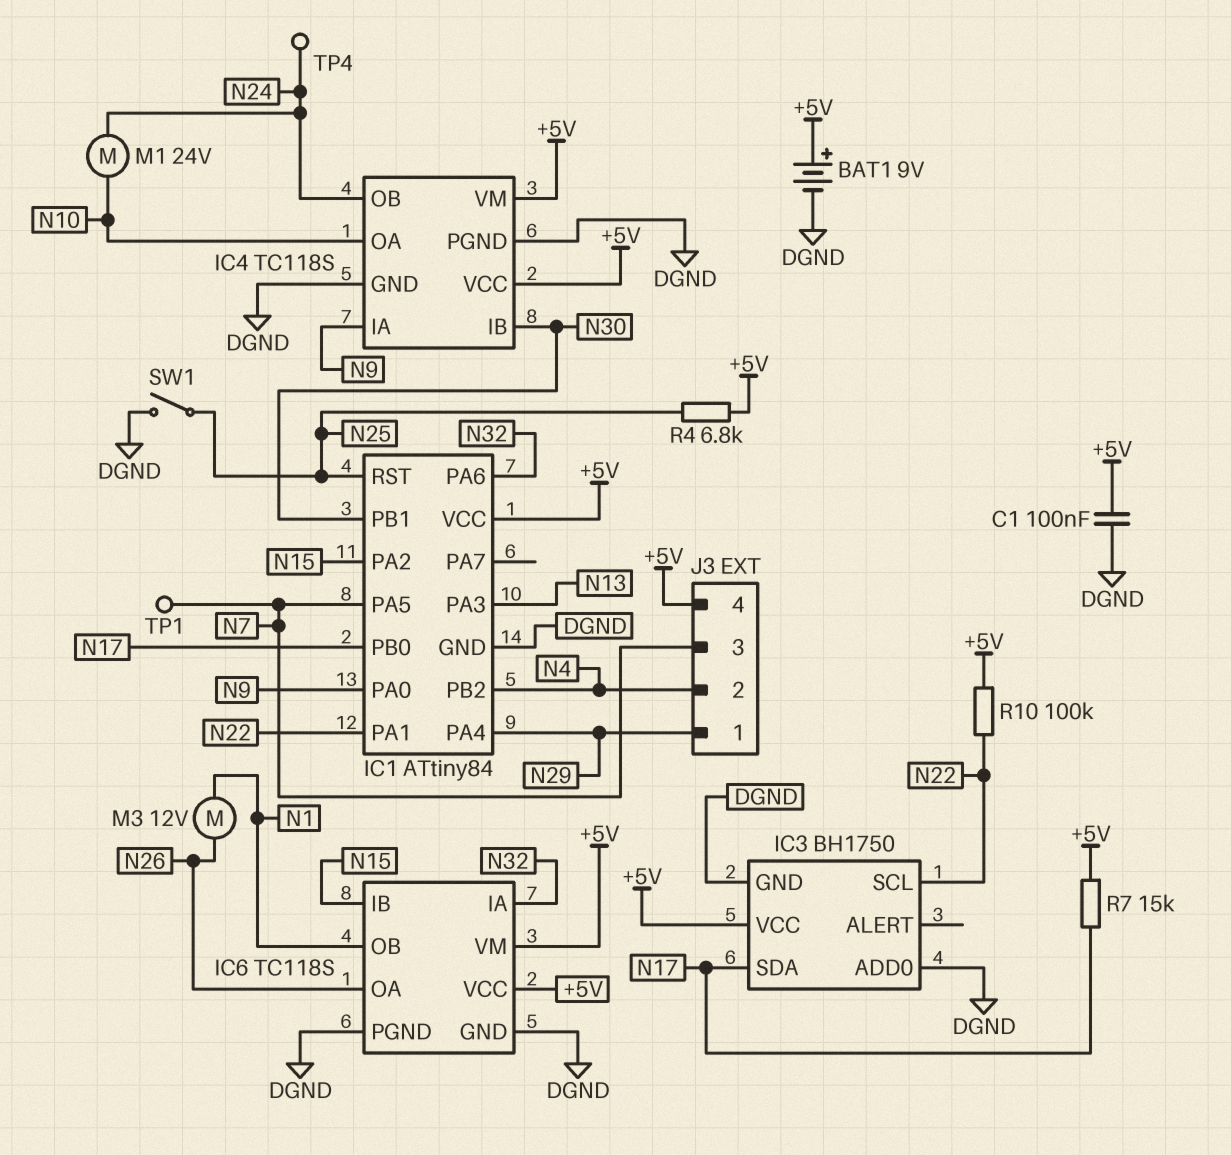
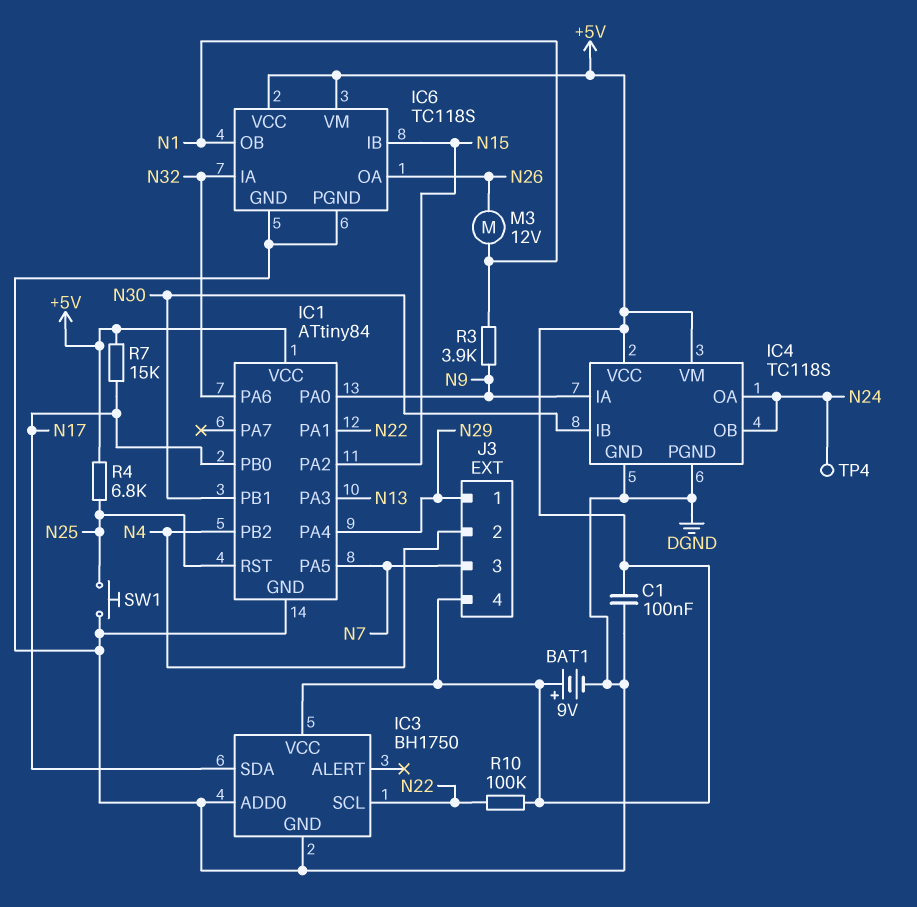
IC4 pin OA: N10 -> N24
M1: motor 24V (N10, N24) -> none
R3: none -> 3.9k (N1, N9)
SW1: switch (DGND, N25) -> button (DGND, N25)
TP1: test point (N7) -> none

